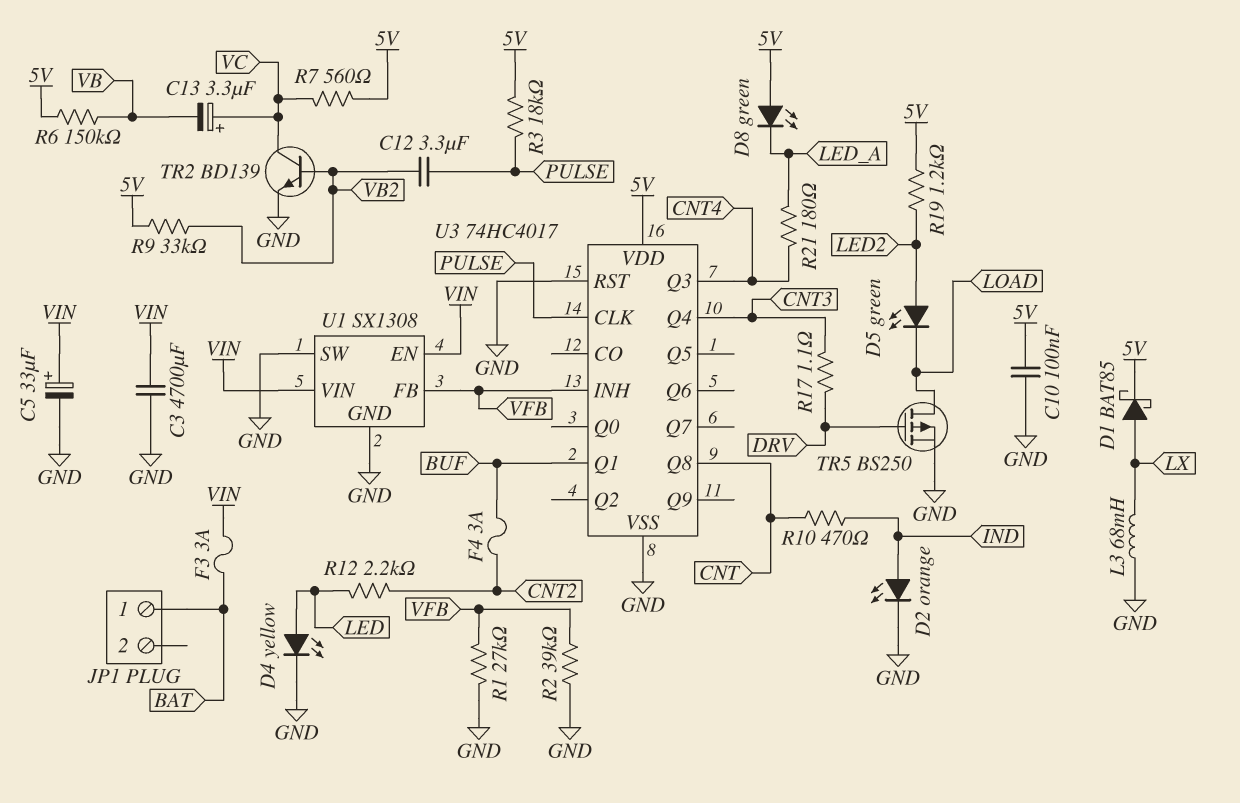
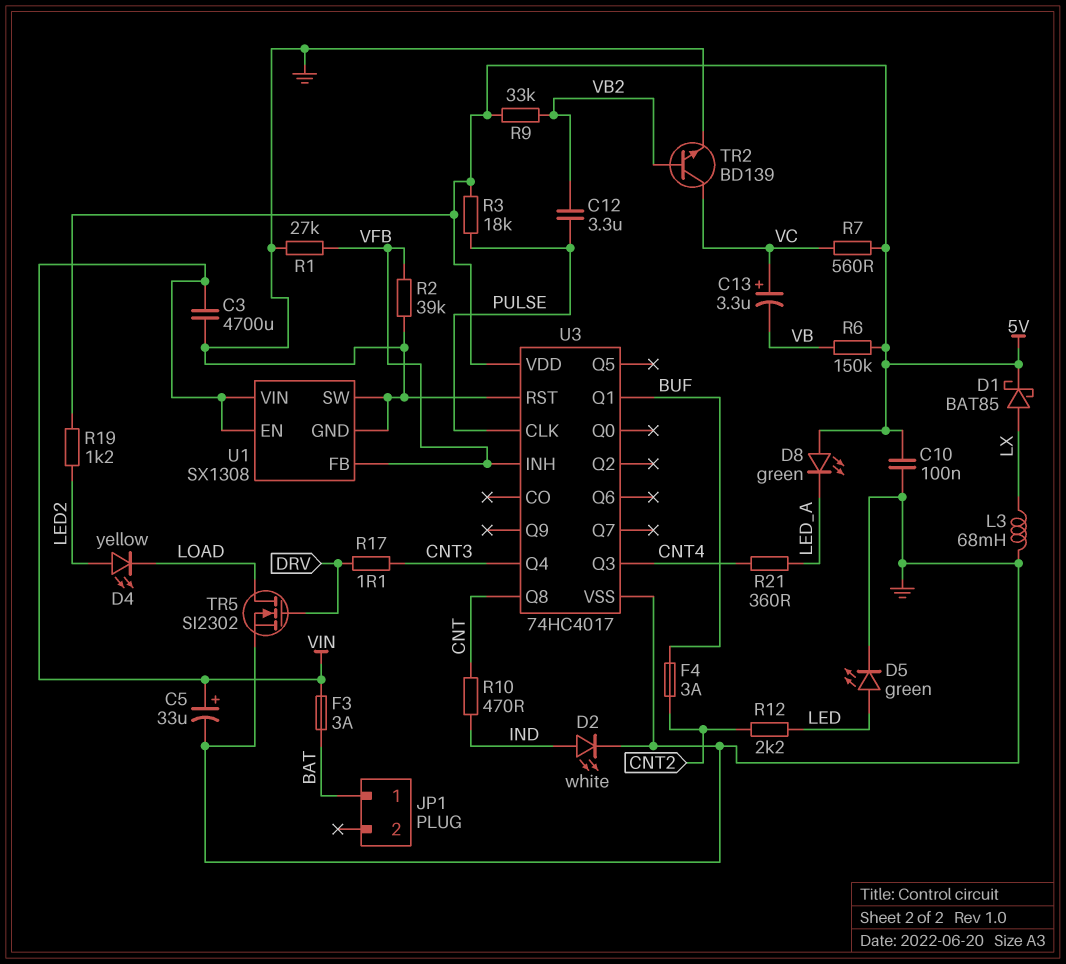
D2: LED orange (A IND, K GND) -> LED white (A IND, K GND)
D4: LED yellow (A LED, K GND) -> LED yellow (A LED2, K LOAD)
D5: LED green (A LED2, K LOAD) -> LED green (A LED, K GND)
R21: 180 (CNT4, LED_A) -> 360 (CNT4, LED_A)
TR5: PMOS BS250 (G DRV, D LOAD, S GND) -> NMOS SI2302 (G DRV, D LOAD, S GND)

